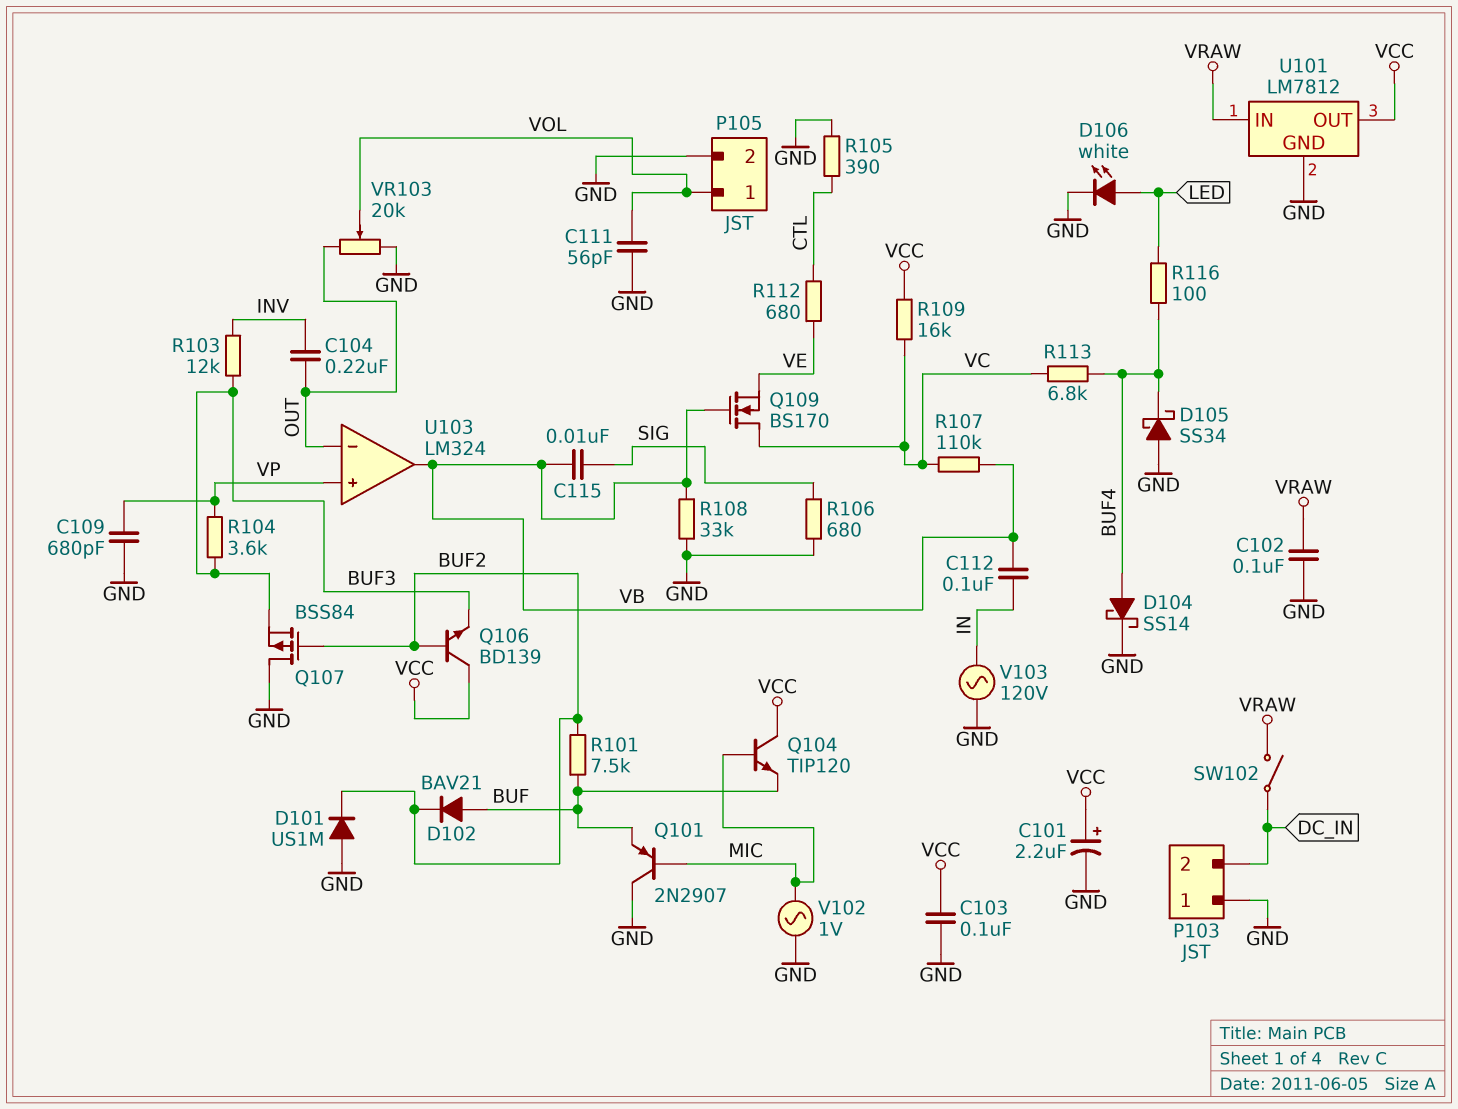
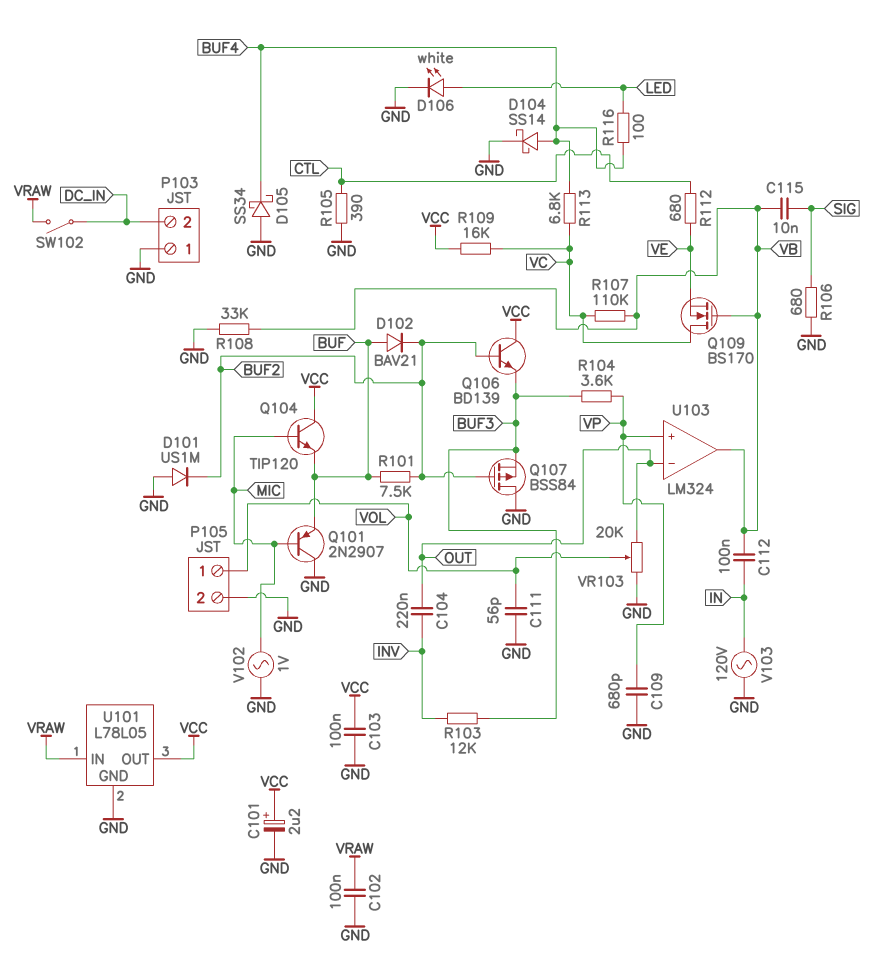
U101: LM7812 -> L78L05

